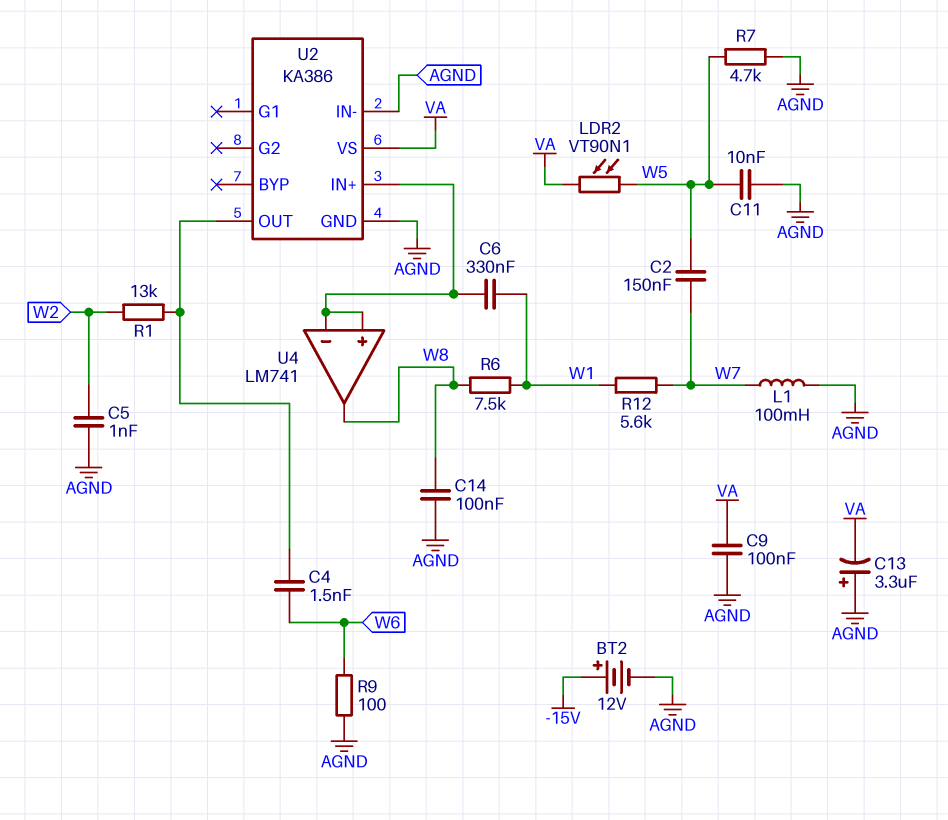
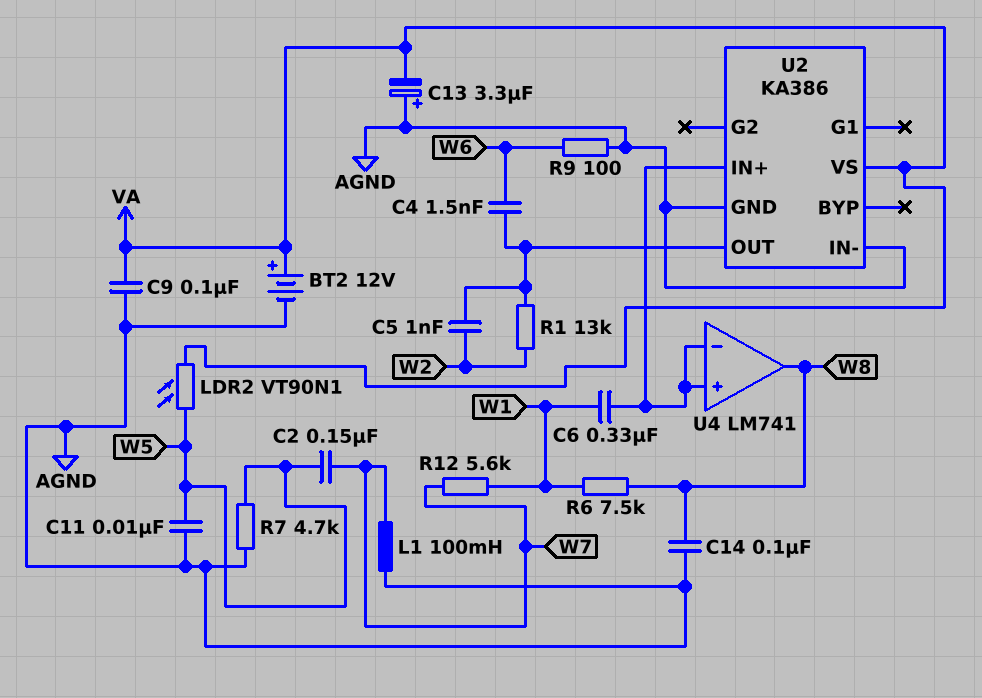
BT2: 12V (plus -15V, minus AGND) -> 12V (plus VA, minus AGND)
C5: 1nF (AGND, W2) -> 1nF (U2/OUT, W2)

